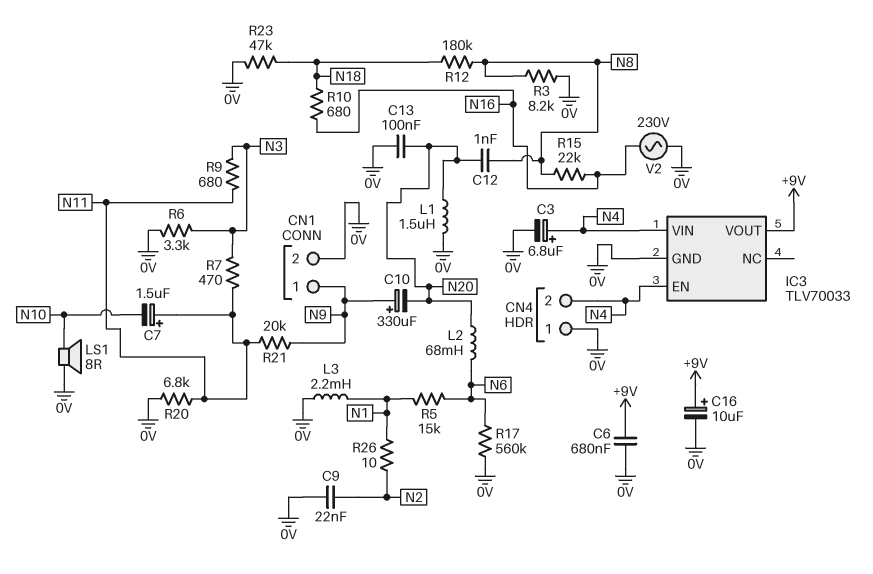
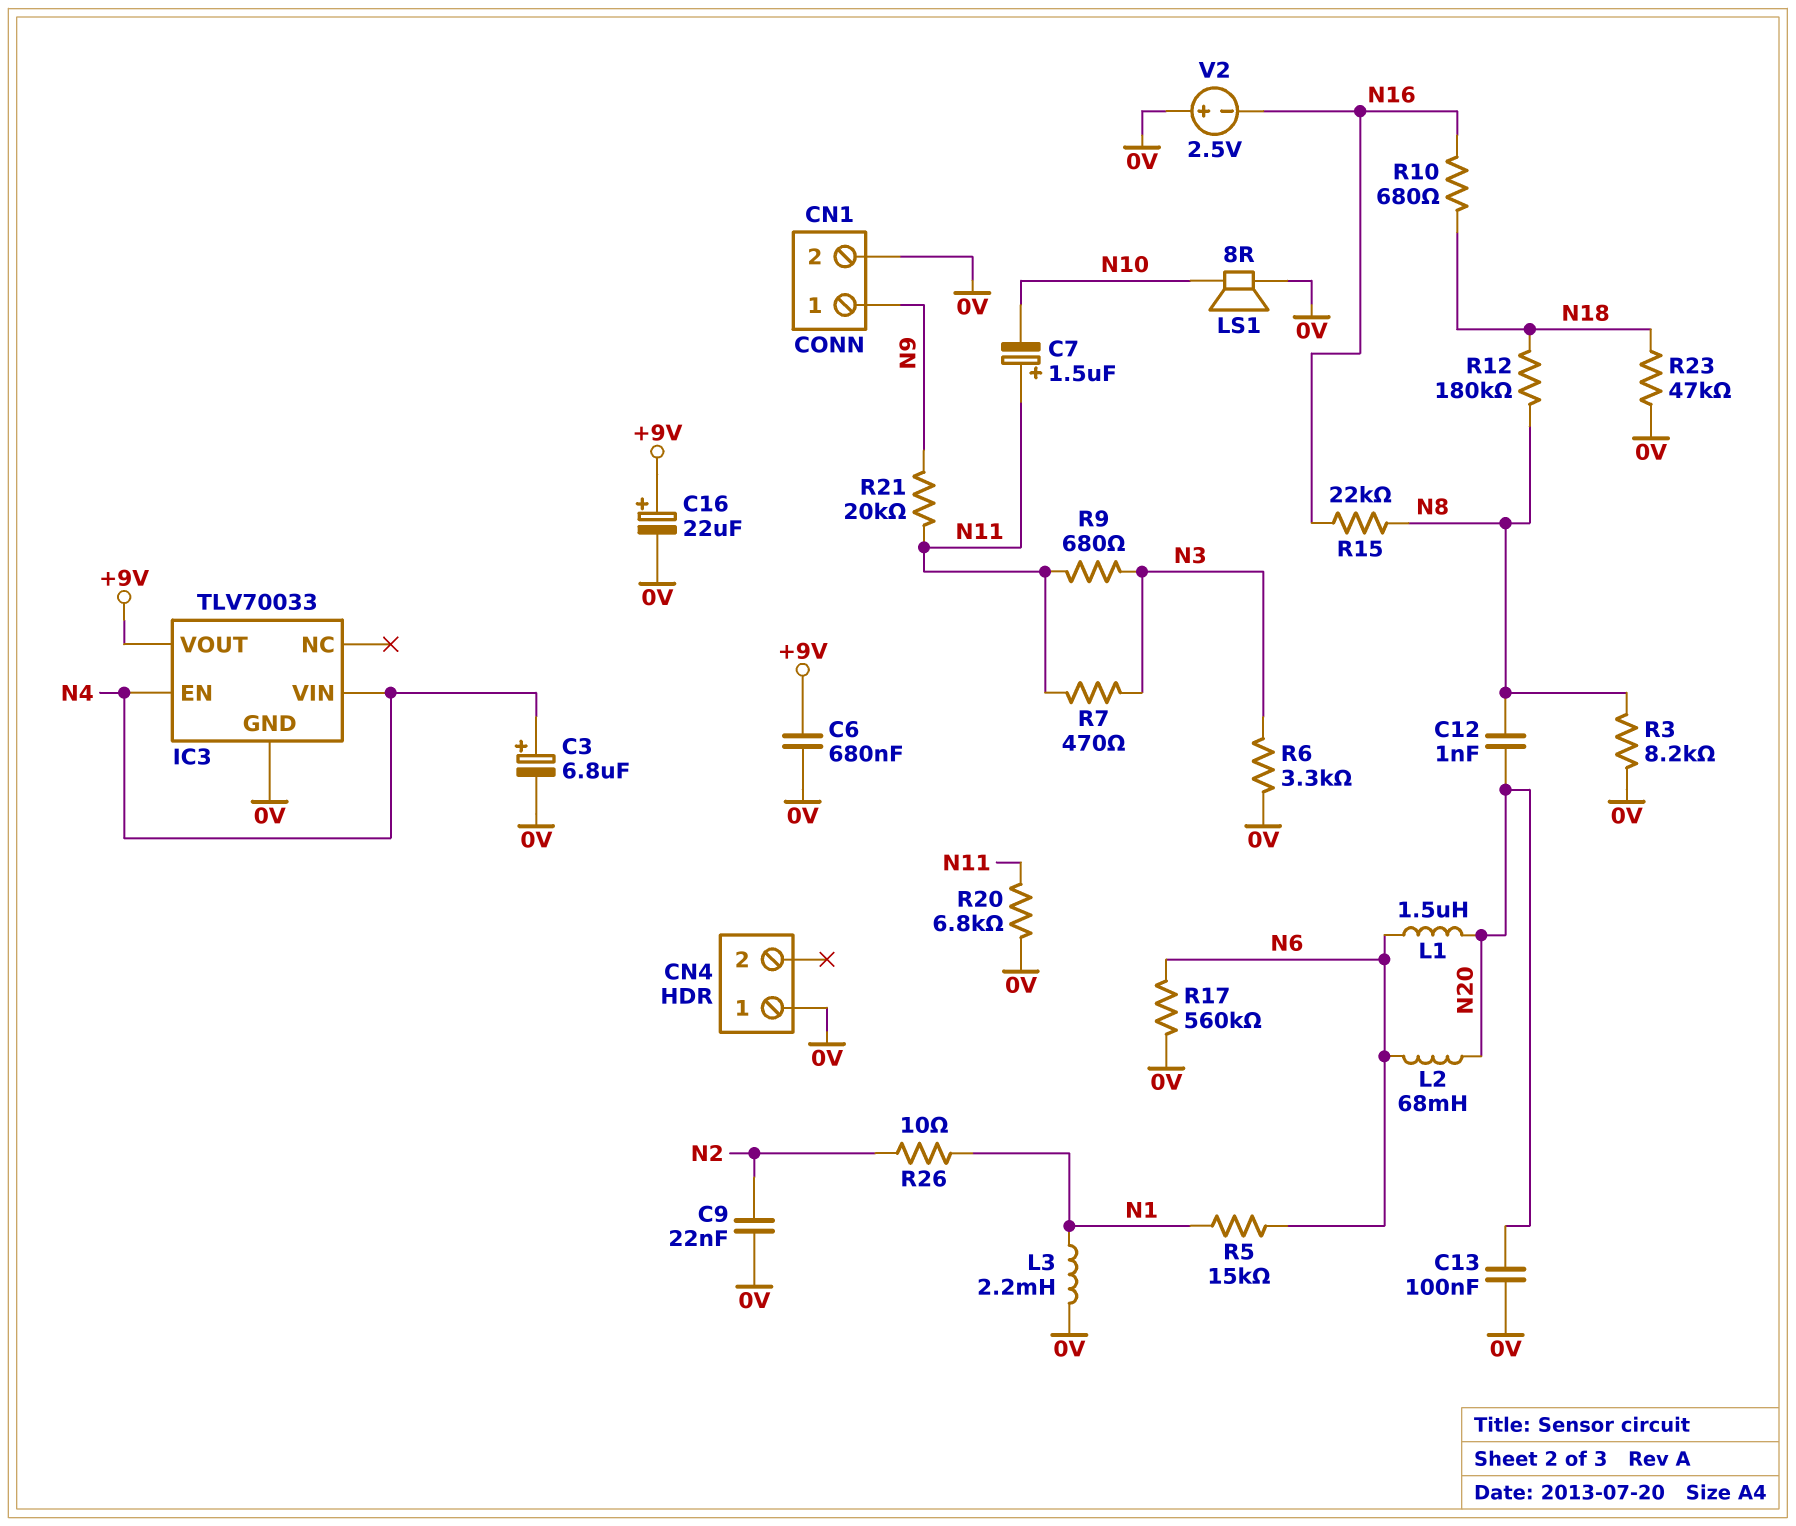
C10: 330uF (plus N9, minus N20) -> none
C16: 10uF (plus +9V, minus 0V) -> 22uF (plus +9V, minus 0V)
CN4 pin 2: N4 -> none
L1: 1.5uH (0V, N20) -> 1.5uH (N6, N20)
V2: AC 230V (0V, N16) -> 2.5V (plus 0V, minus N16)

